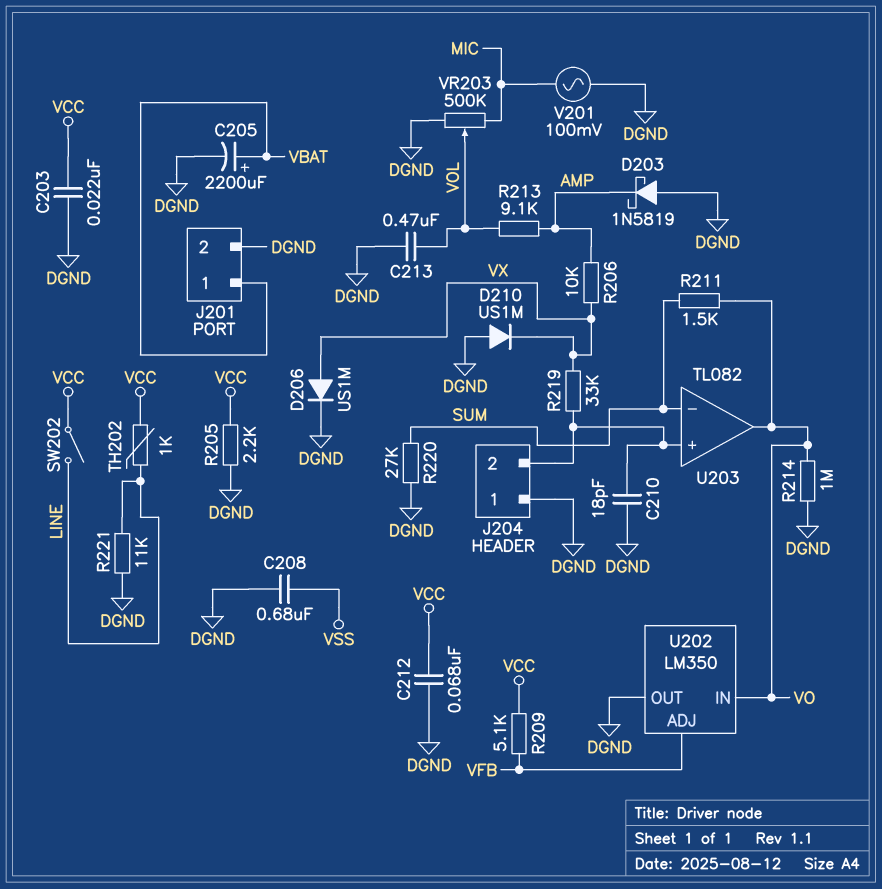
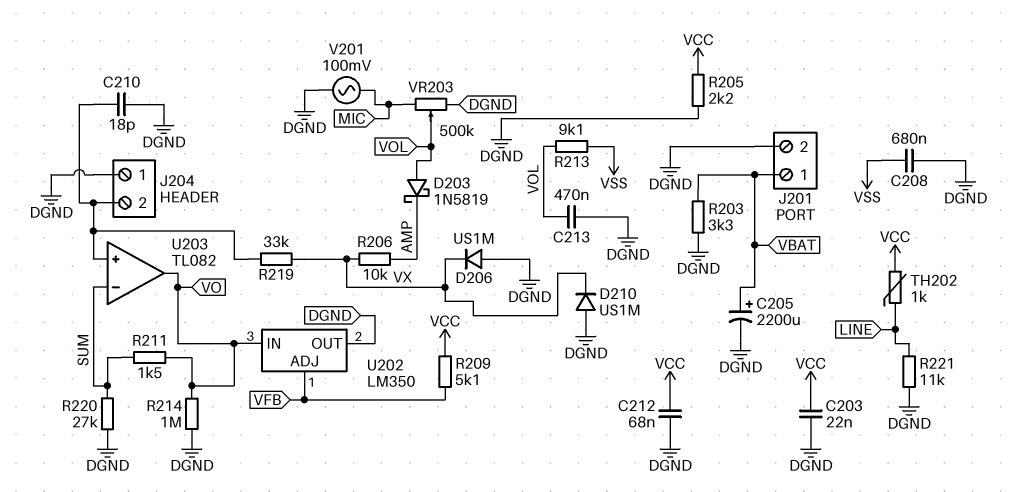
D203: schottky 1N5819 (A DGND, K AMP) -> schottky 1N5819 (A VOL, K AMP)
D206: diode US1M (A VX, K DGND) -> diode US1M (A DGND, K VX)
R203: none -> 3.3k (DGND, VBAT)
R213: 9.1k (AMP, VOL) -> 9.1k (VOL, VSS)
SW202: switch (LINE, VCC) -> none

